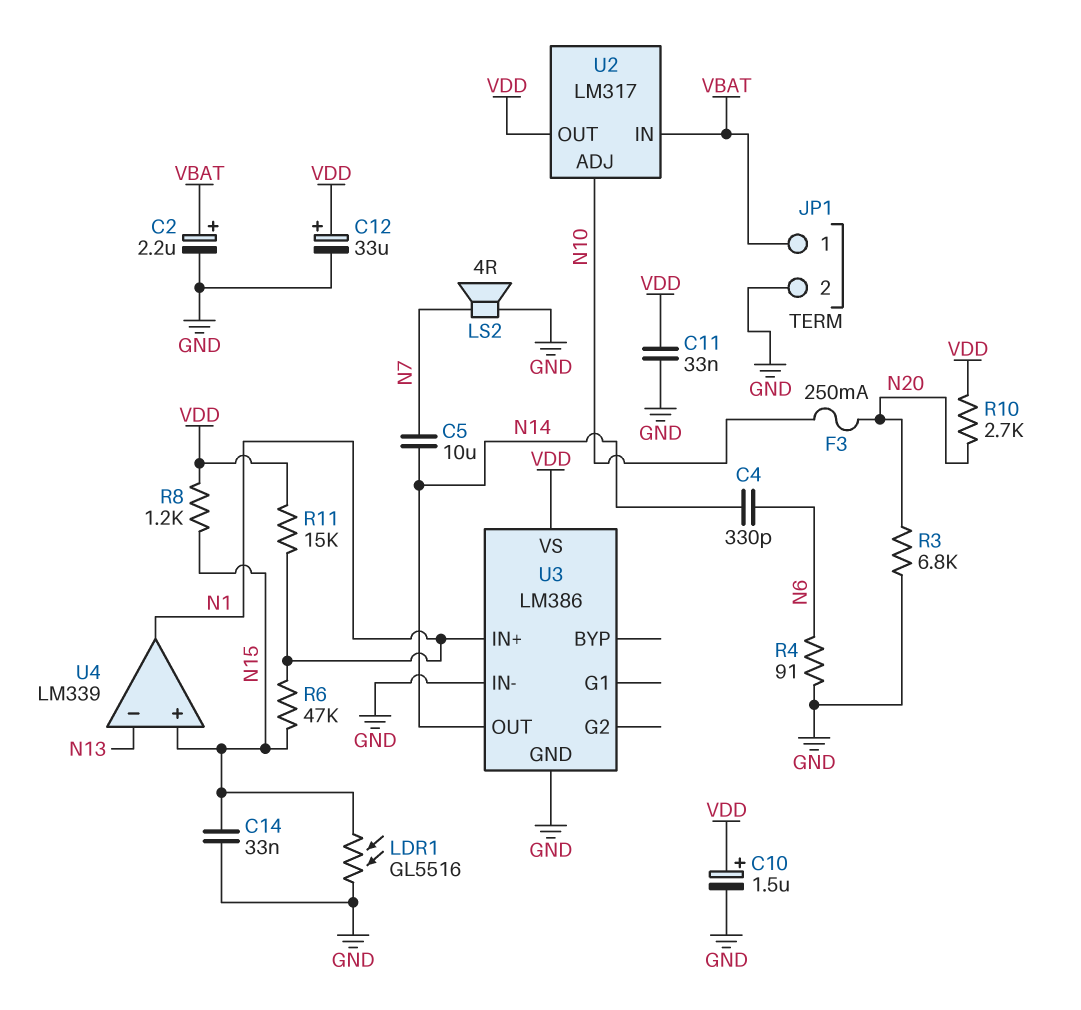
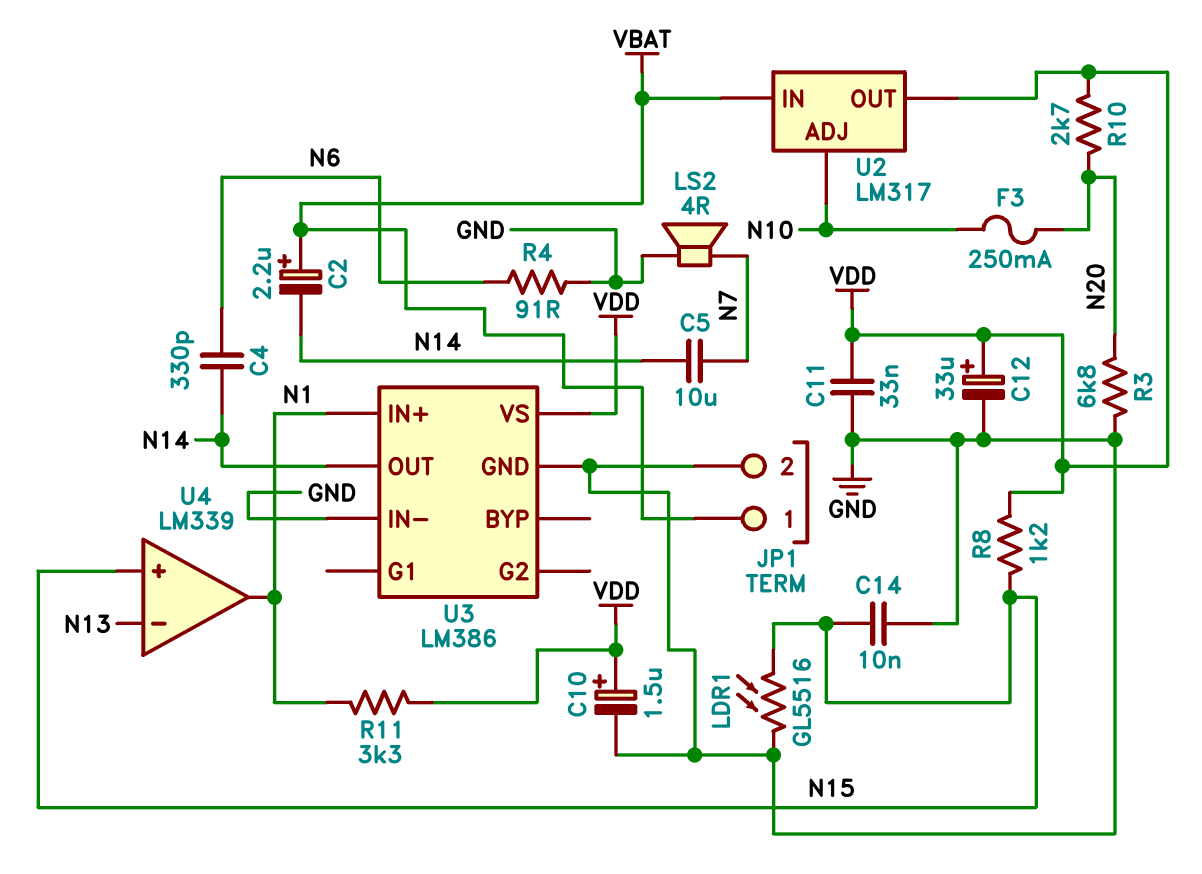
C2: 2.2uF (plus VBAT, minus GND) -> 2.2uF (plus VBAT, minus N14)
C14: 33nF (GND, N15) -> 10nF (GND, N15)
R6: 47k (N1, N15) -> none
R11: 15k (N1, VDD) -> 3.3k (N1, VDD)

